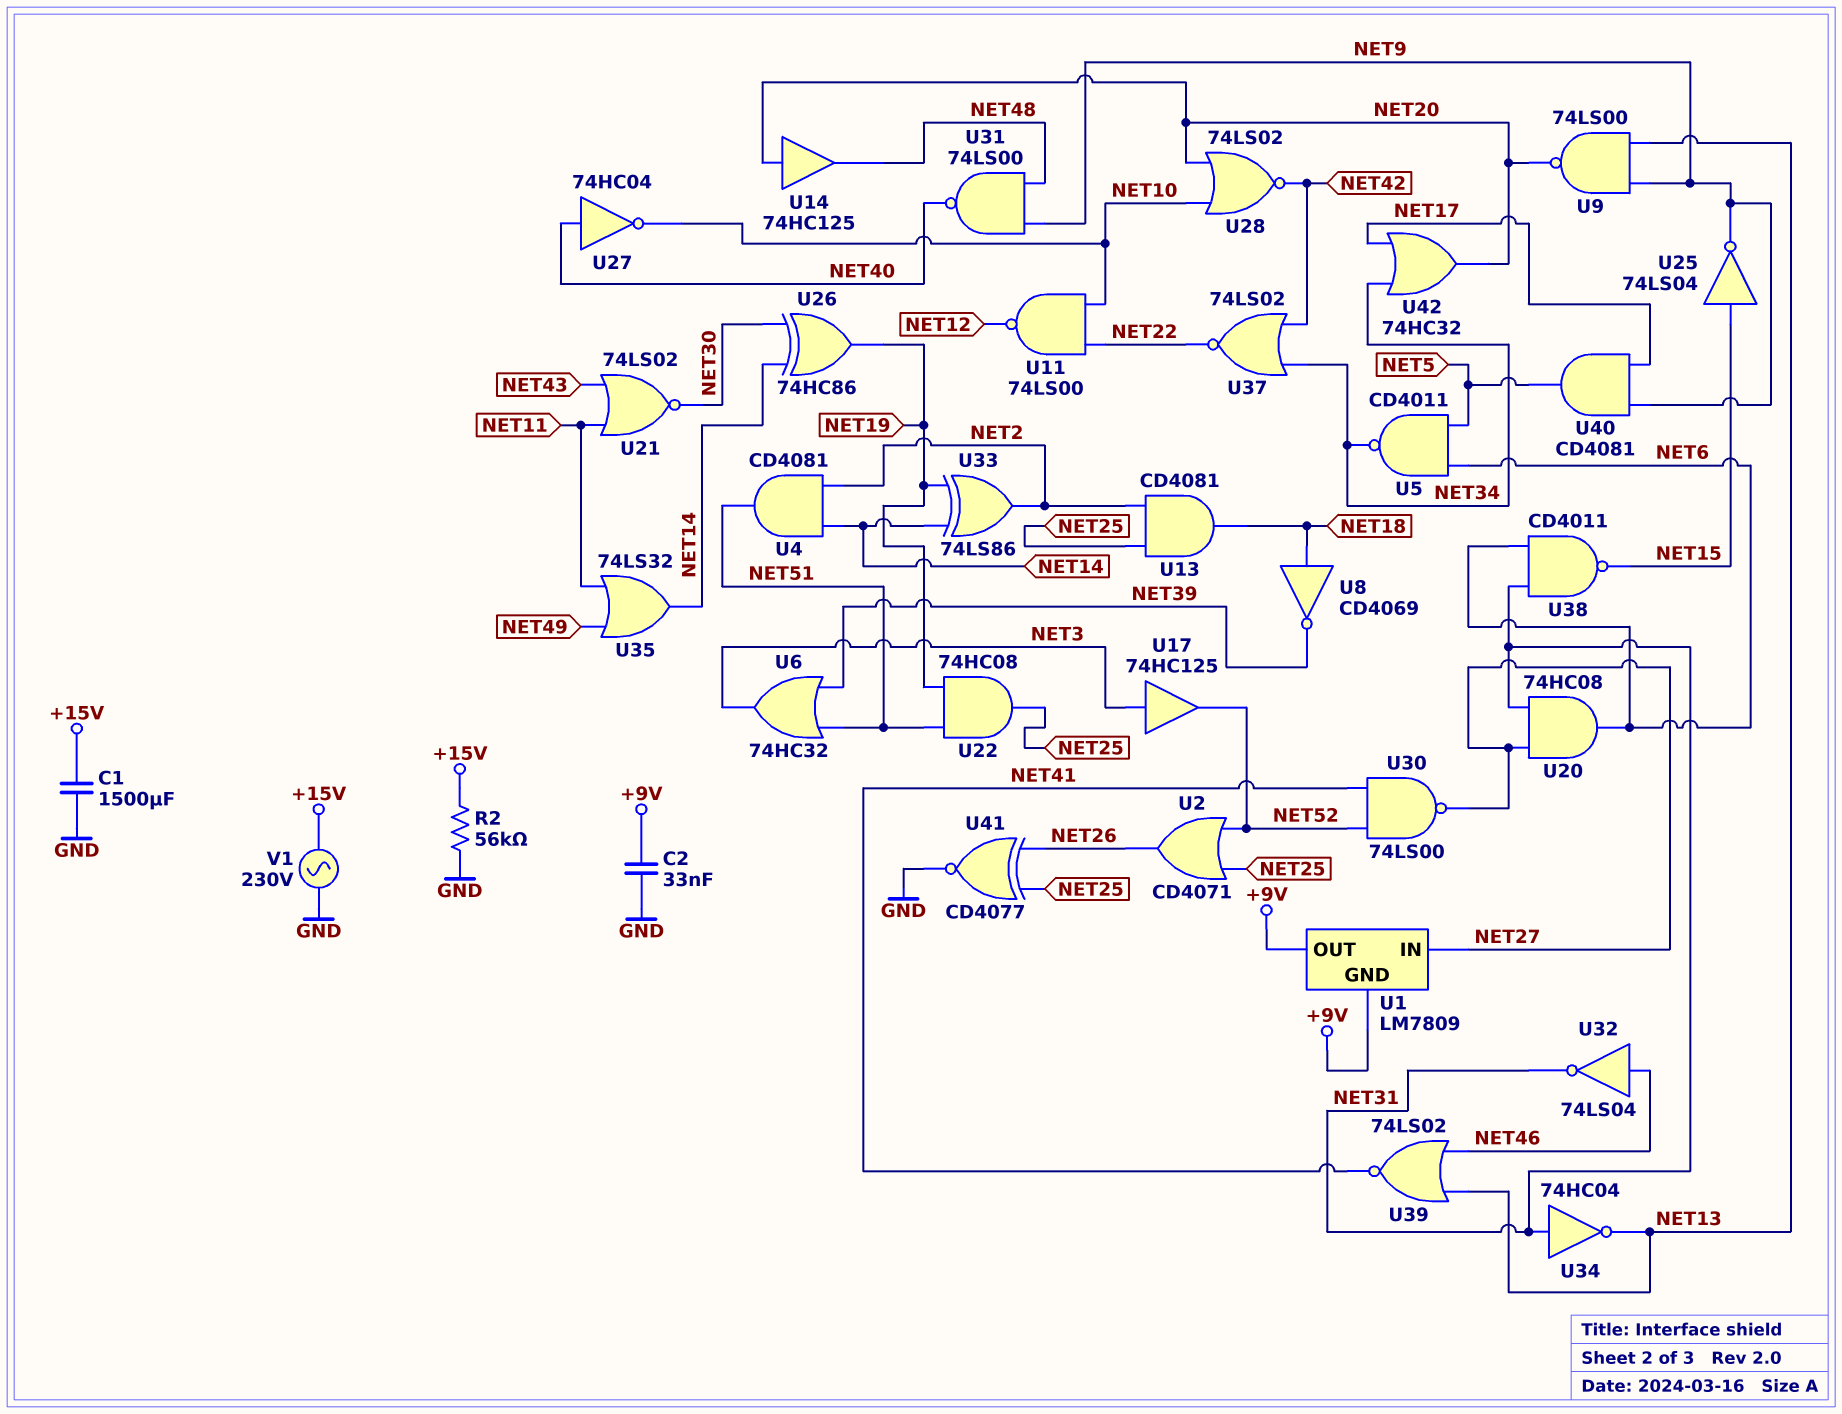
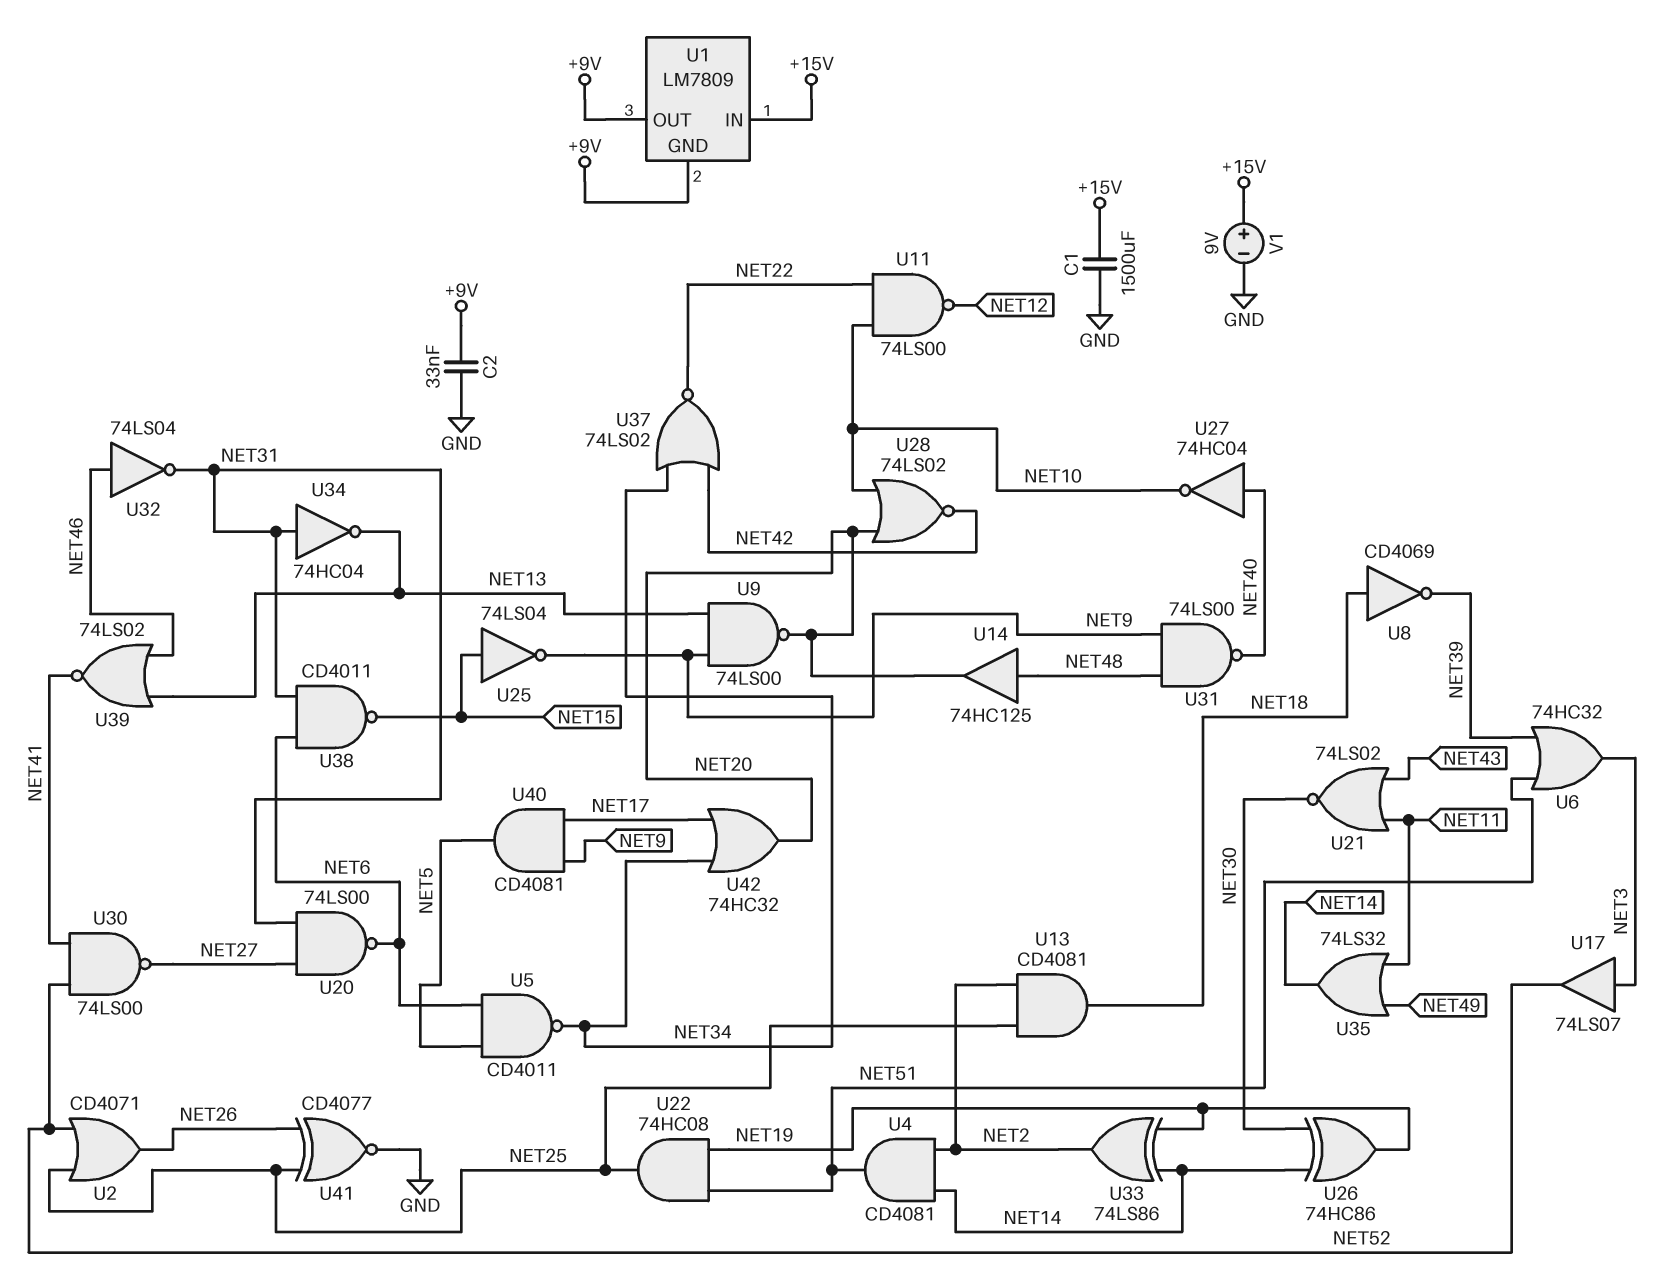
R2: 56k (+15V, GND) -> none
U1 pin IN: NET27 -> +15V
U14: buffer 74HC125 (in NET20, out NET48) -> buffer 74HC125 (in NET48, out NET20)
U17: buffer 74HC125 (in NET3, out NET52) -> buffer 74LS07 (in NET3, out NET52)
U20: AND 74HC08 (in NET27, in NET31, out NET6) -> NAND 74LS00 (in NET27, in NET31, out NET6)
V1: AC 230V (+15V, GND) -> 9V (plus +15V, minus GND)

